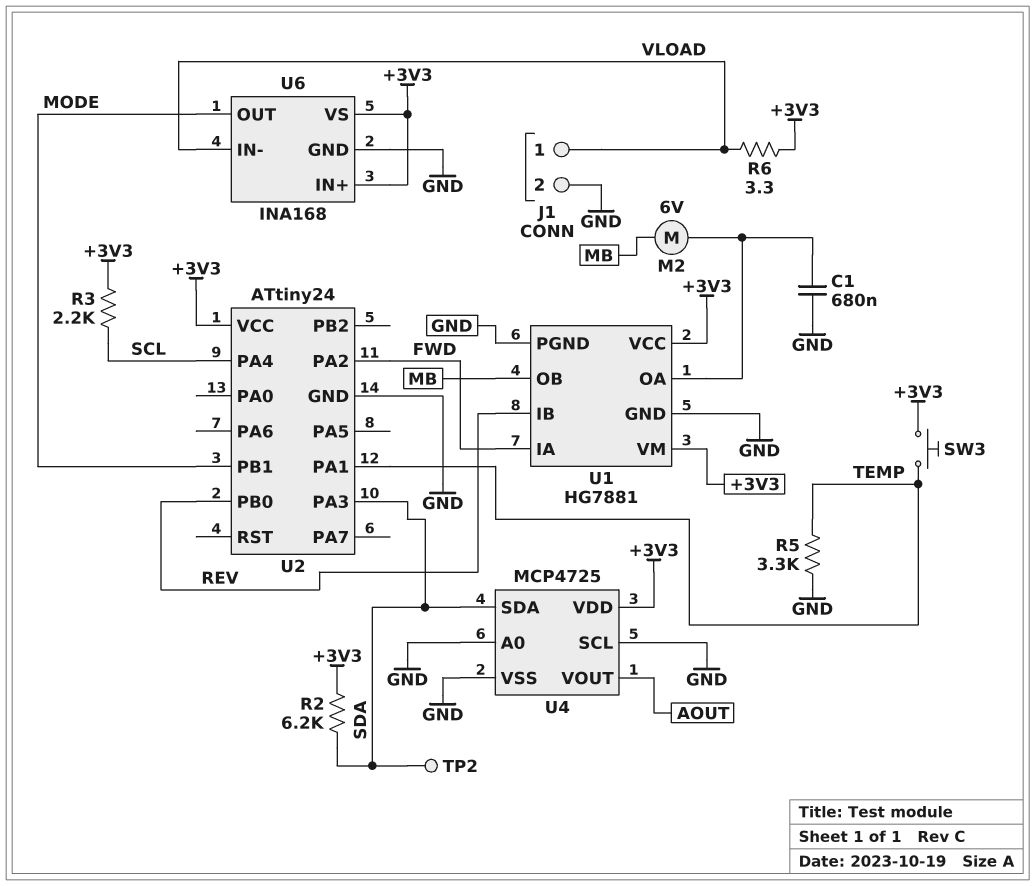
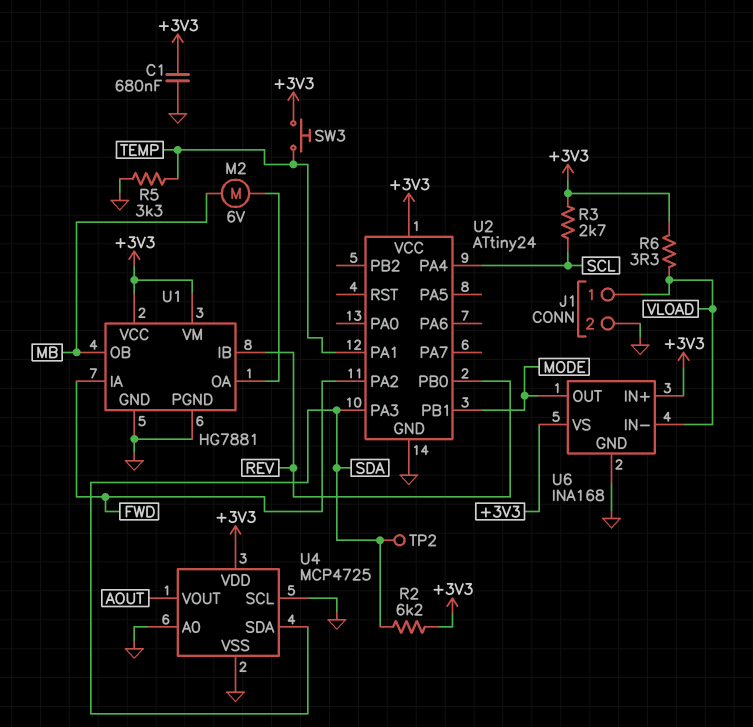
C1: 680nF (GND, U1/OA) -> 680nF (+3V3, GND)
R3: 2.2k (+3V3, SCL) -> 2.7k (+3V3, SCL)

